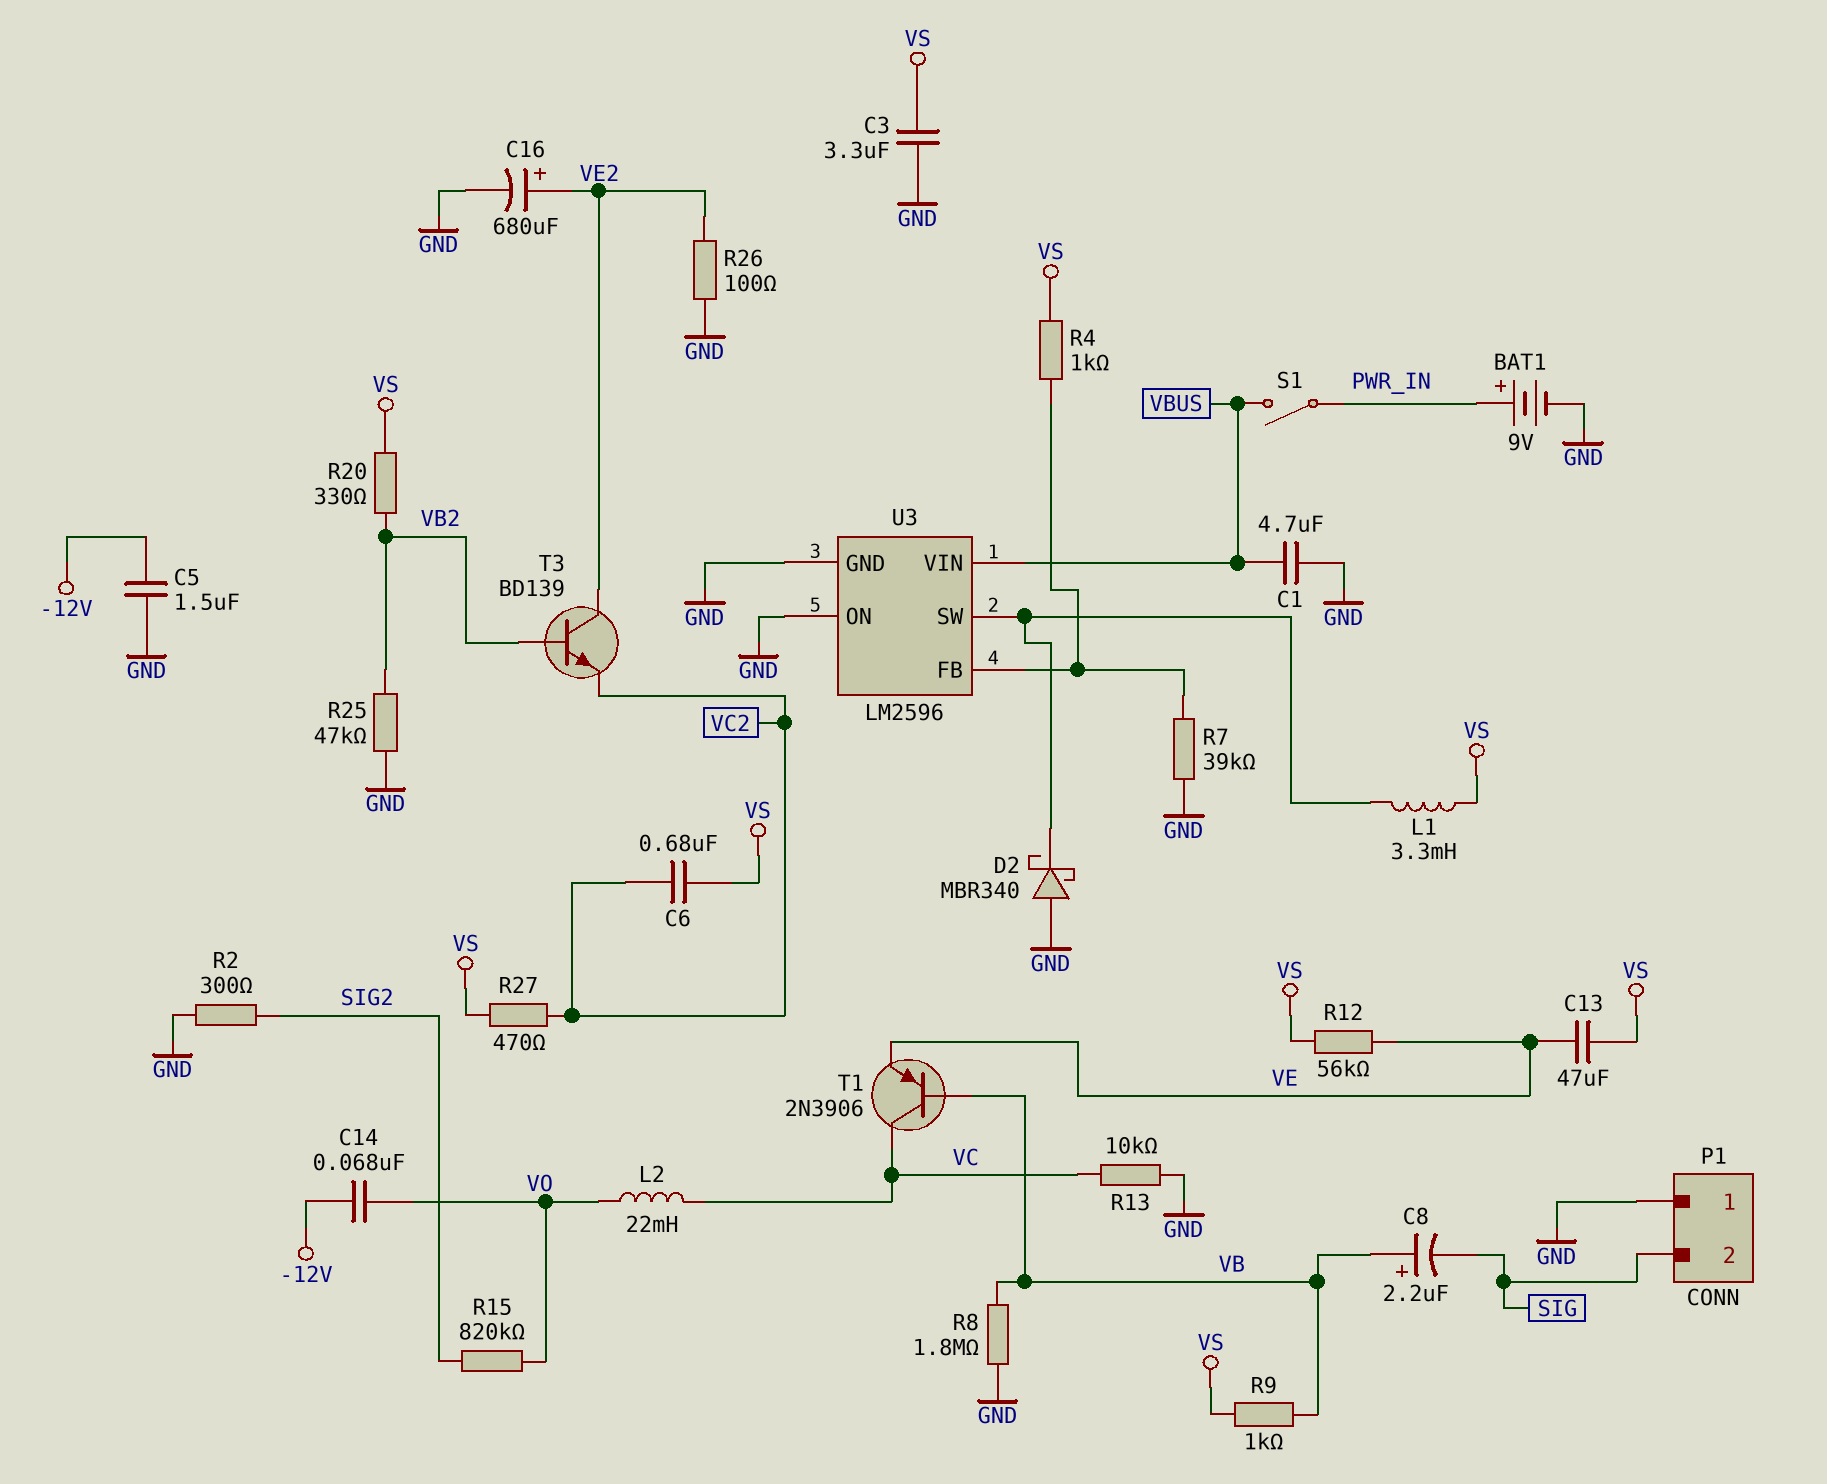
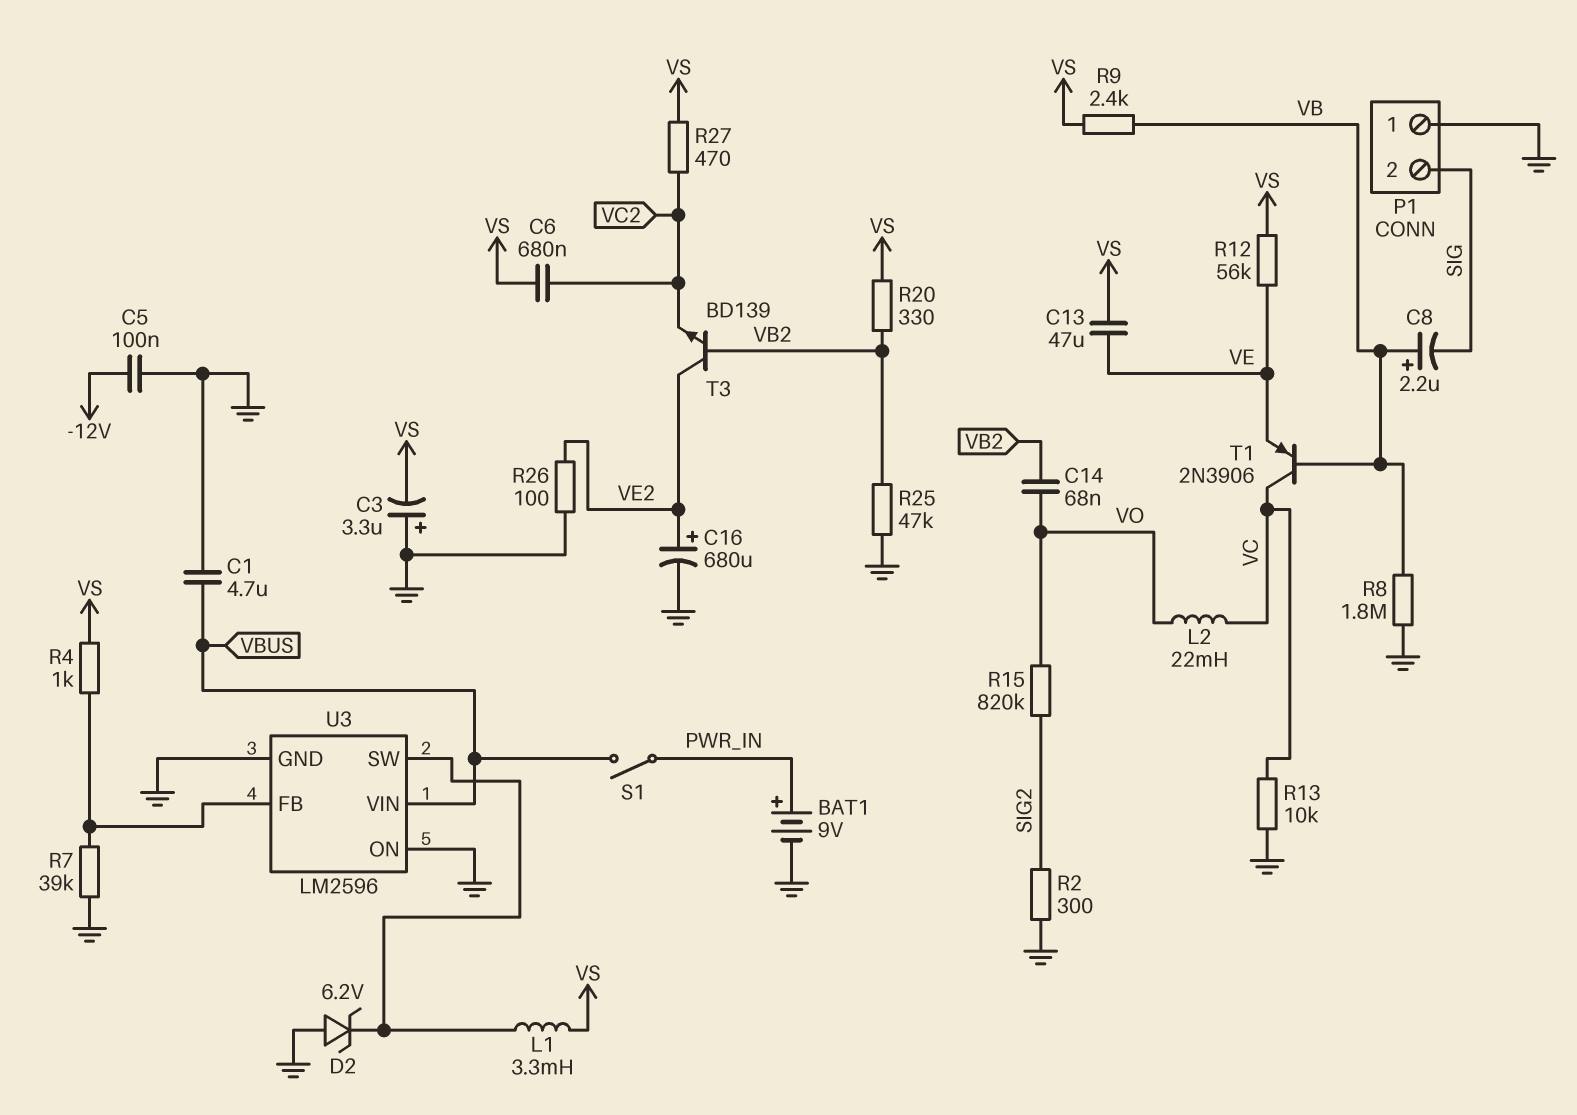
C3: 3.3uF (GND, VS) -> 3.3uF (plus GND, minus VS)
C5: 1.5uF (-12V, GND) -> 100nF (-12V, GND)
C14: 68nF (-12V, VO) -> 68nF (VB2, VO)
D2: schottky MBR340 (A GND, K U3/SW) -> zener 6.2V (A GND, K U3/SW)
R9: 1k (VB, VS) -> 2.4k (VB, VS)

